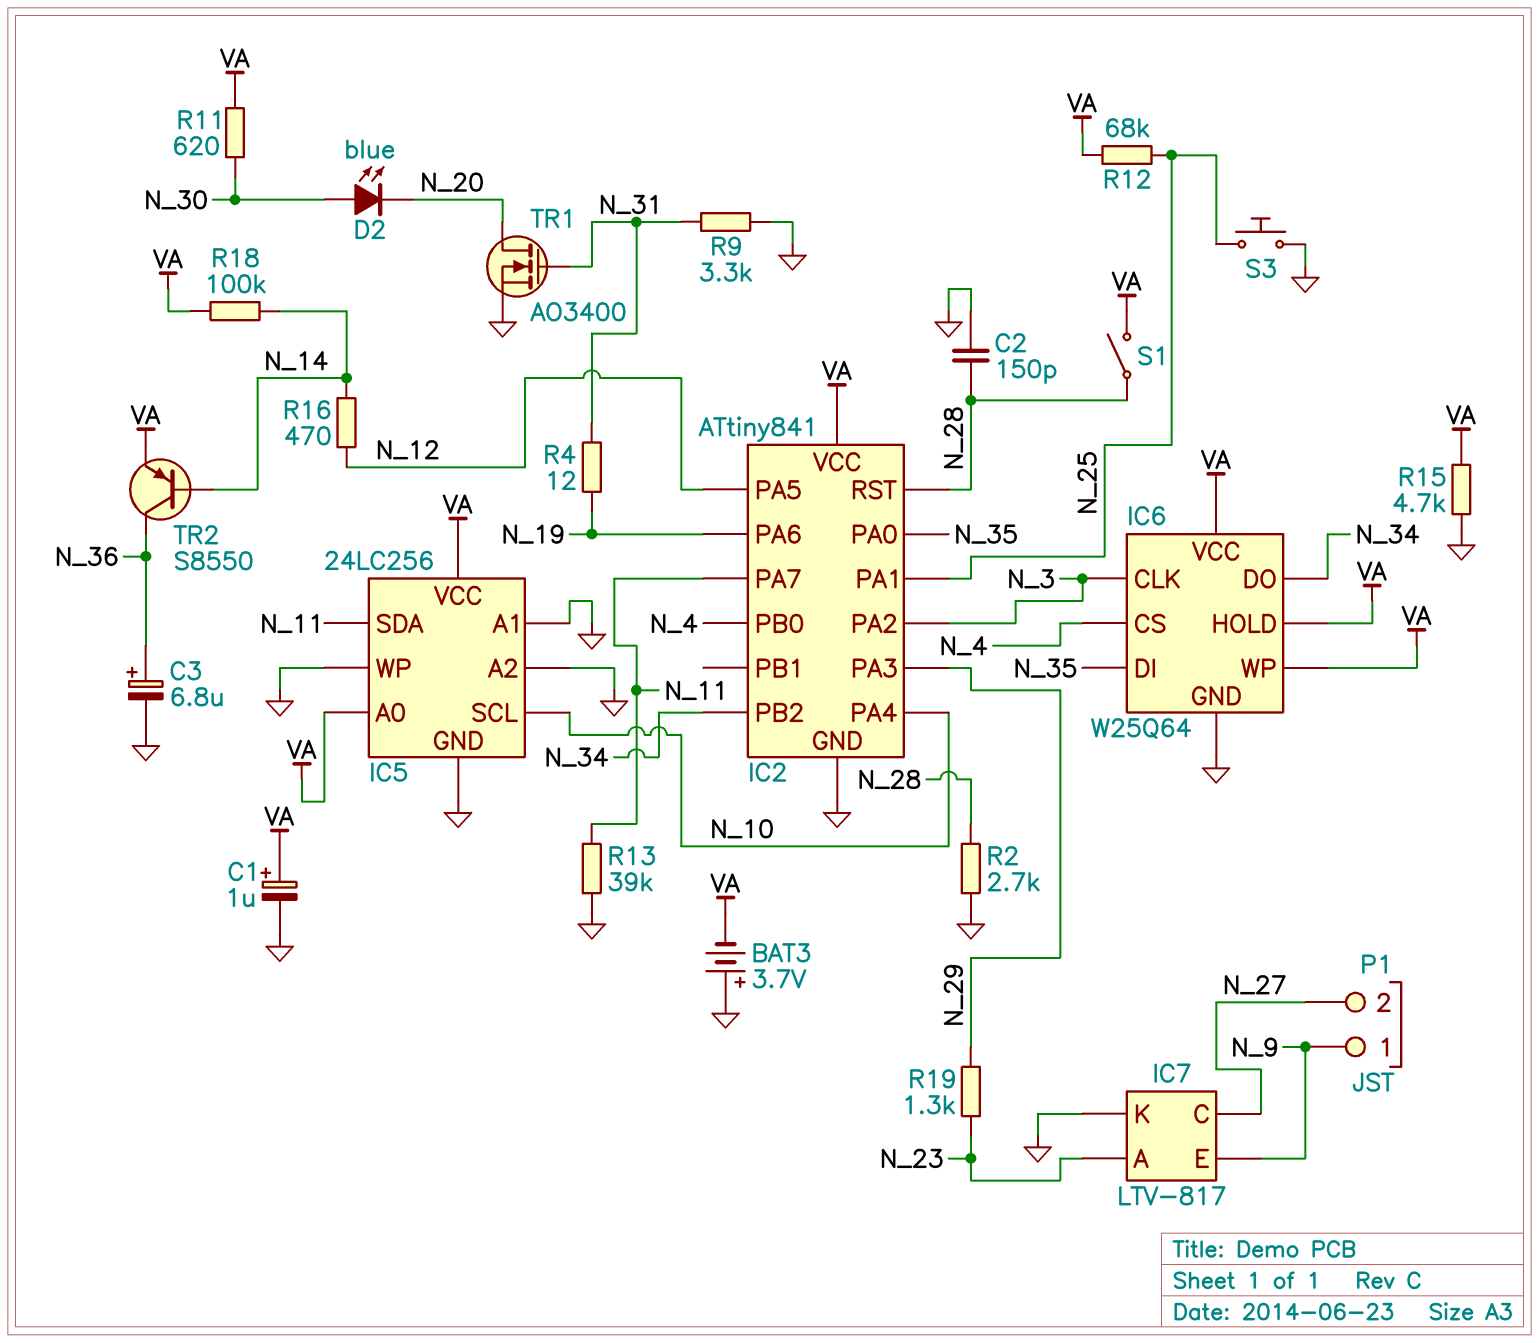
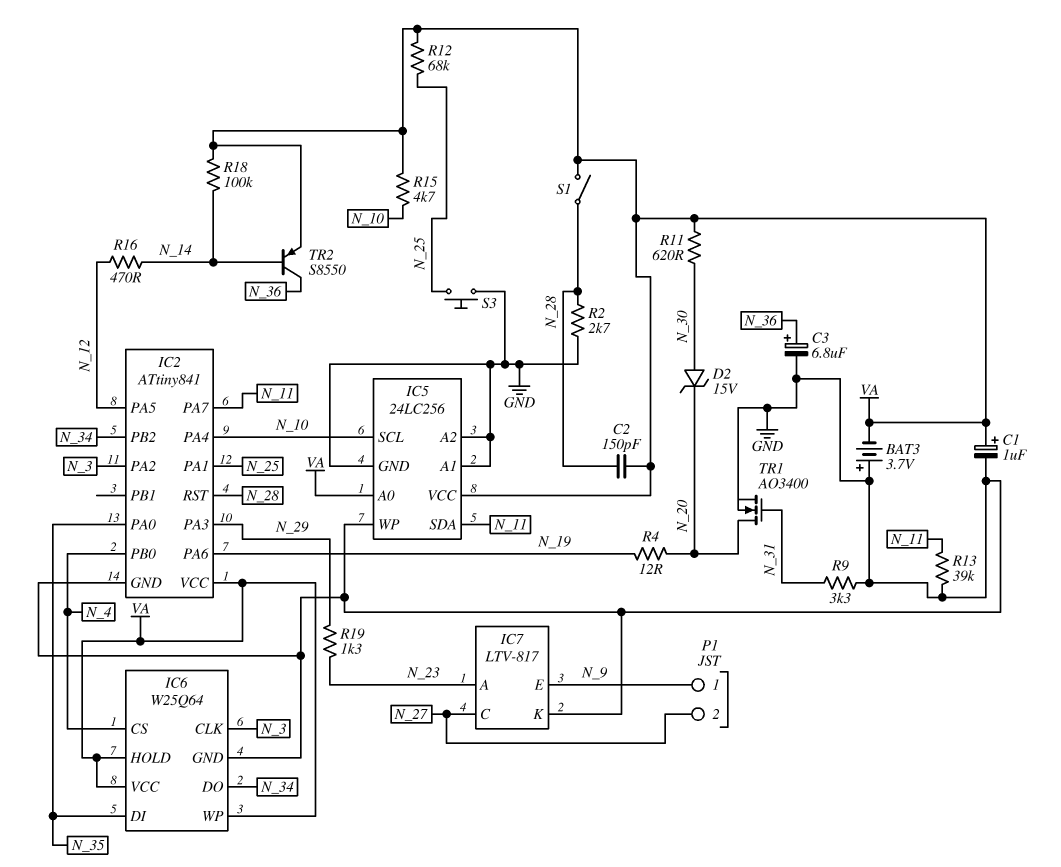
C2: 150pF (GND, N_28) -> 150pF (N_28, VA)
D2: LED blue (A N_30, K N_20) -> zener 15V (A N_30, K N_20)
R4: 12 (N_19, N_31) -> 12 (N_19, N_20)
R15: 4.7k (GND, VA) -> 4.7k (N_10, VA)

